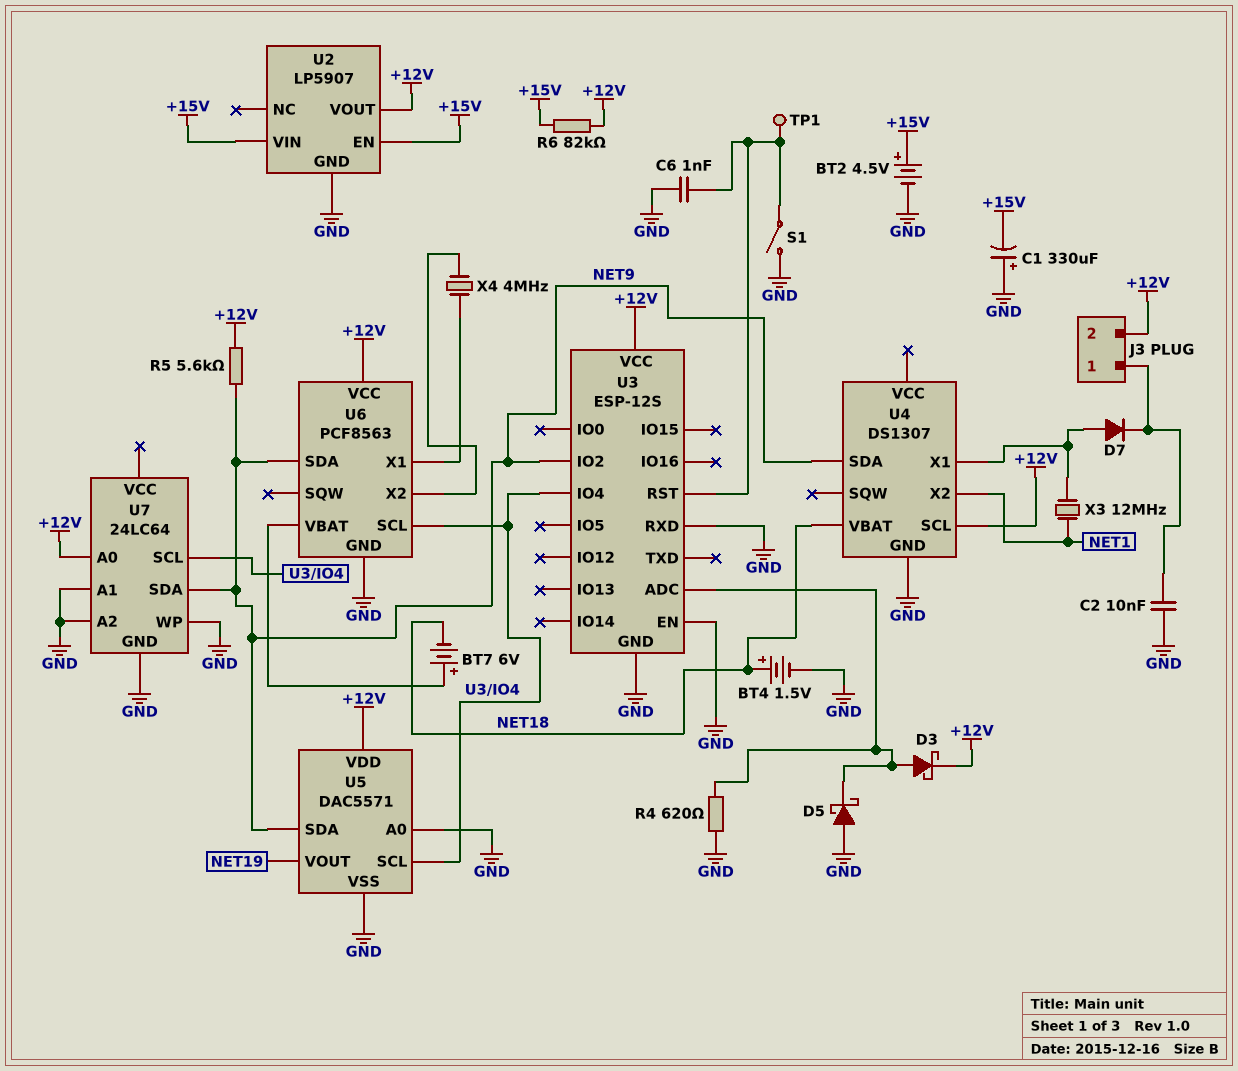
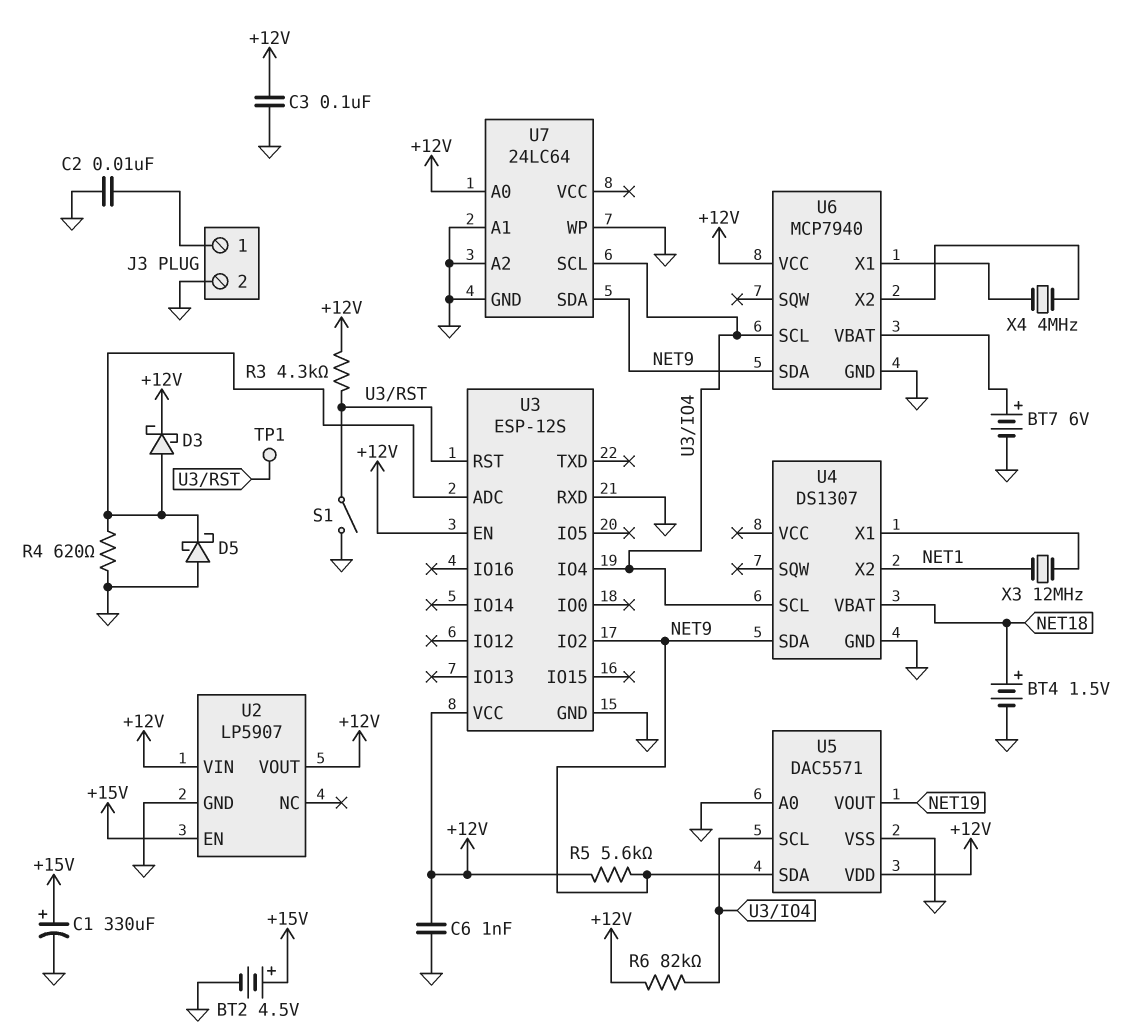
BT7: 6V (plus U6/VBAT, minus NET18) -> 6V (plus U6/VBAT, minus GND)
C1: 330uF (plus GND, minus +15V) -> 330uF (plus +15V, minus GND)
C3: none -> 100nF (+12V, GND)
C6: 1nF (GND, U3/RST) -> 1nF (+12V, GND)
D7: diode (A U4/X1, K J3/1) -> none
J3 pin 2: +12V -> GND
R3: none -> 4.3k (+12V, U3/RST)
R6: 82k (+12V, +15V) -> 82k (+12V, U3/IO4)
U2 pin VIN: +15V -> +12V
U3 pin EN: GND -> +12V
U4 pin SCL: +12V -> U3/IO4
U6: PCF8563 -> MCP7940

